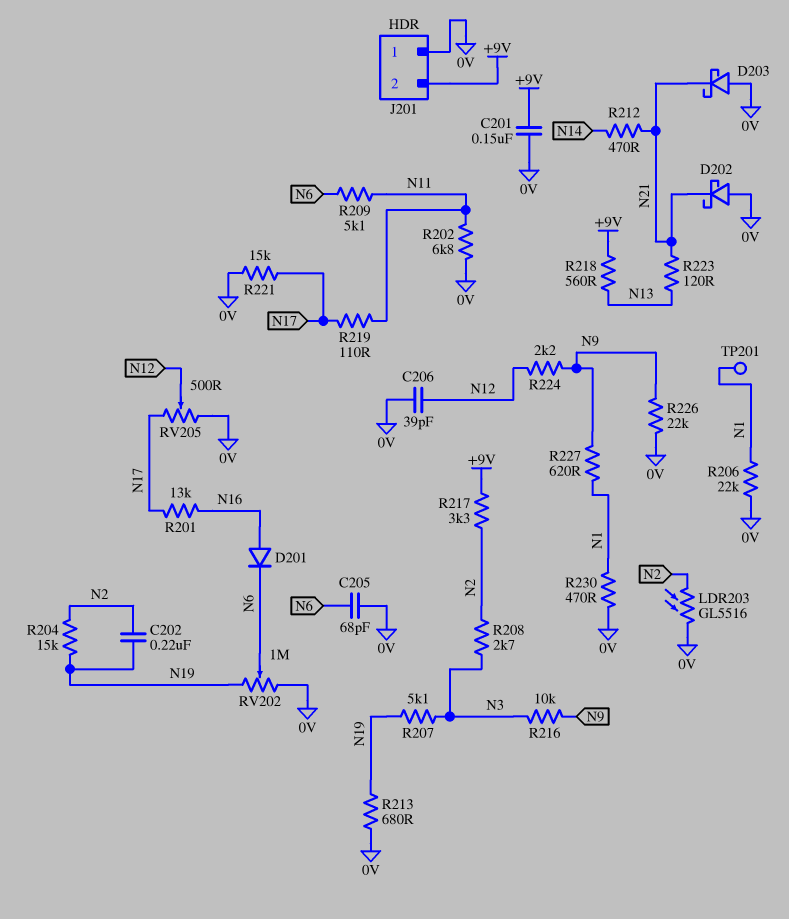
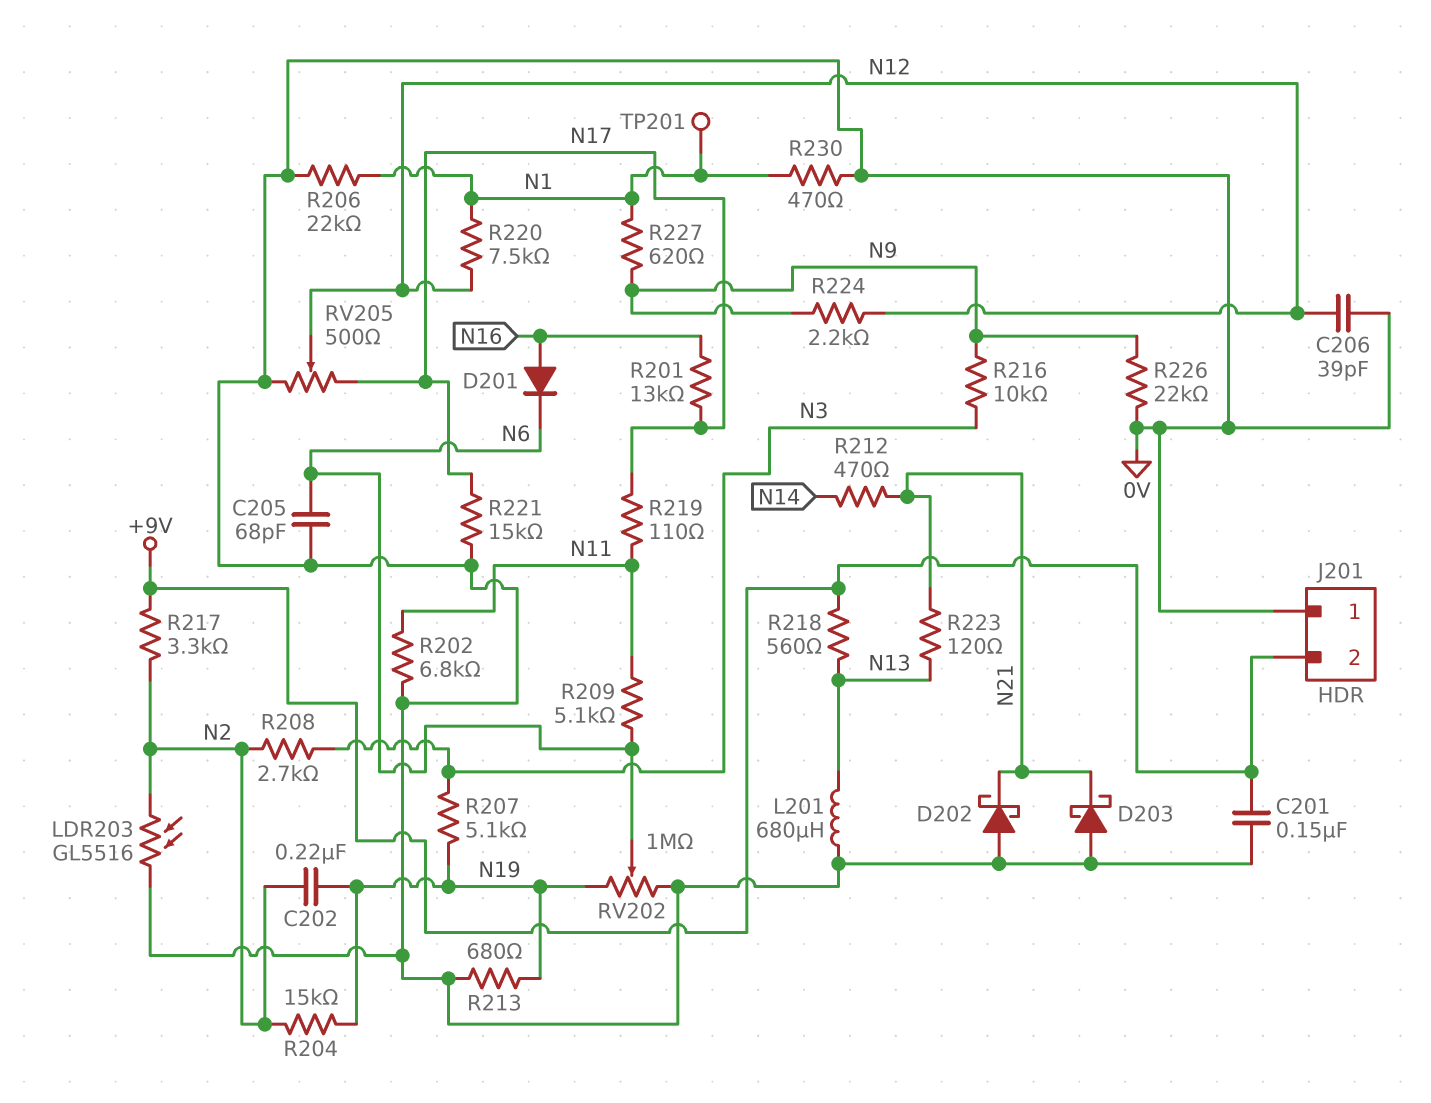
L201: none -> 680uH (0V, N13)
R220: none -> 7.5k (N1, N12)

